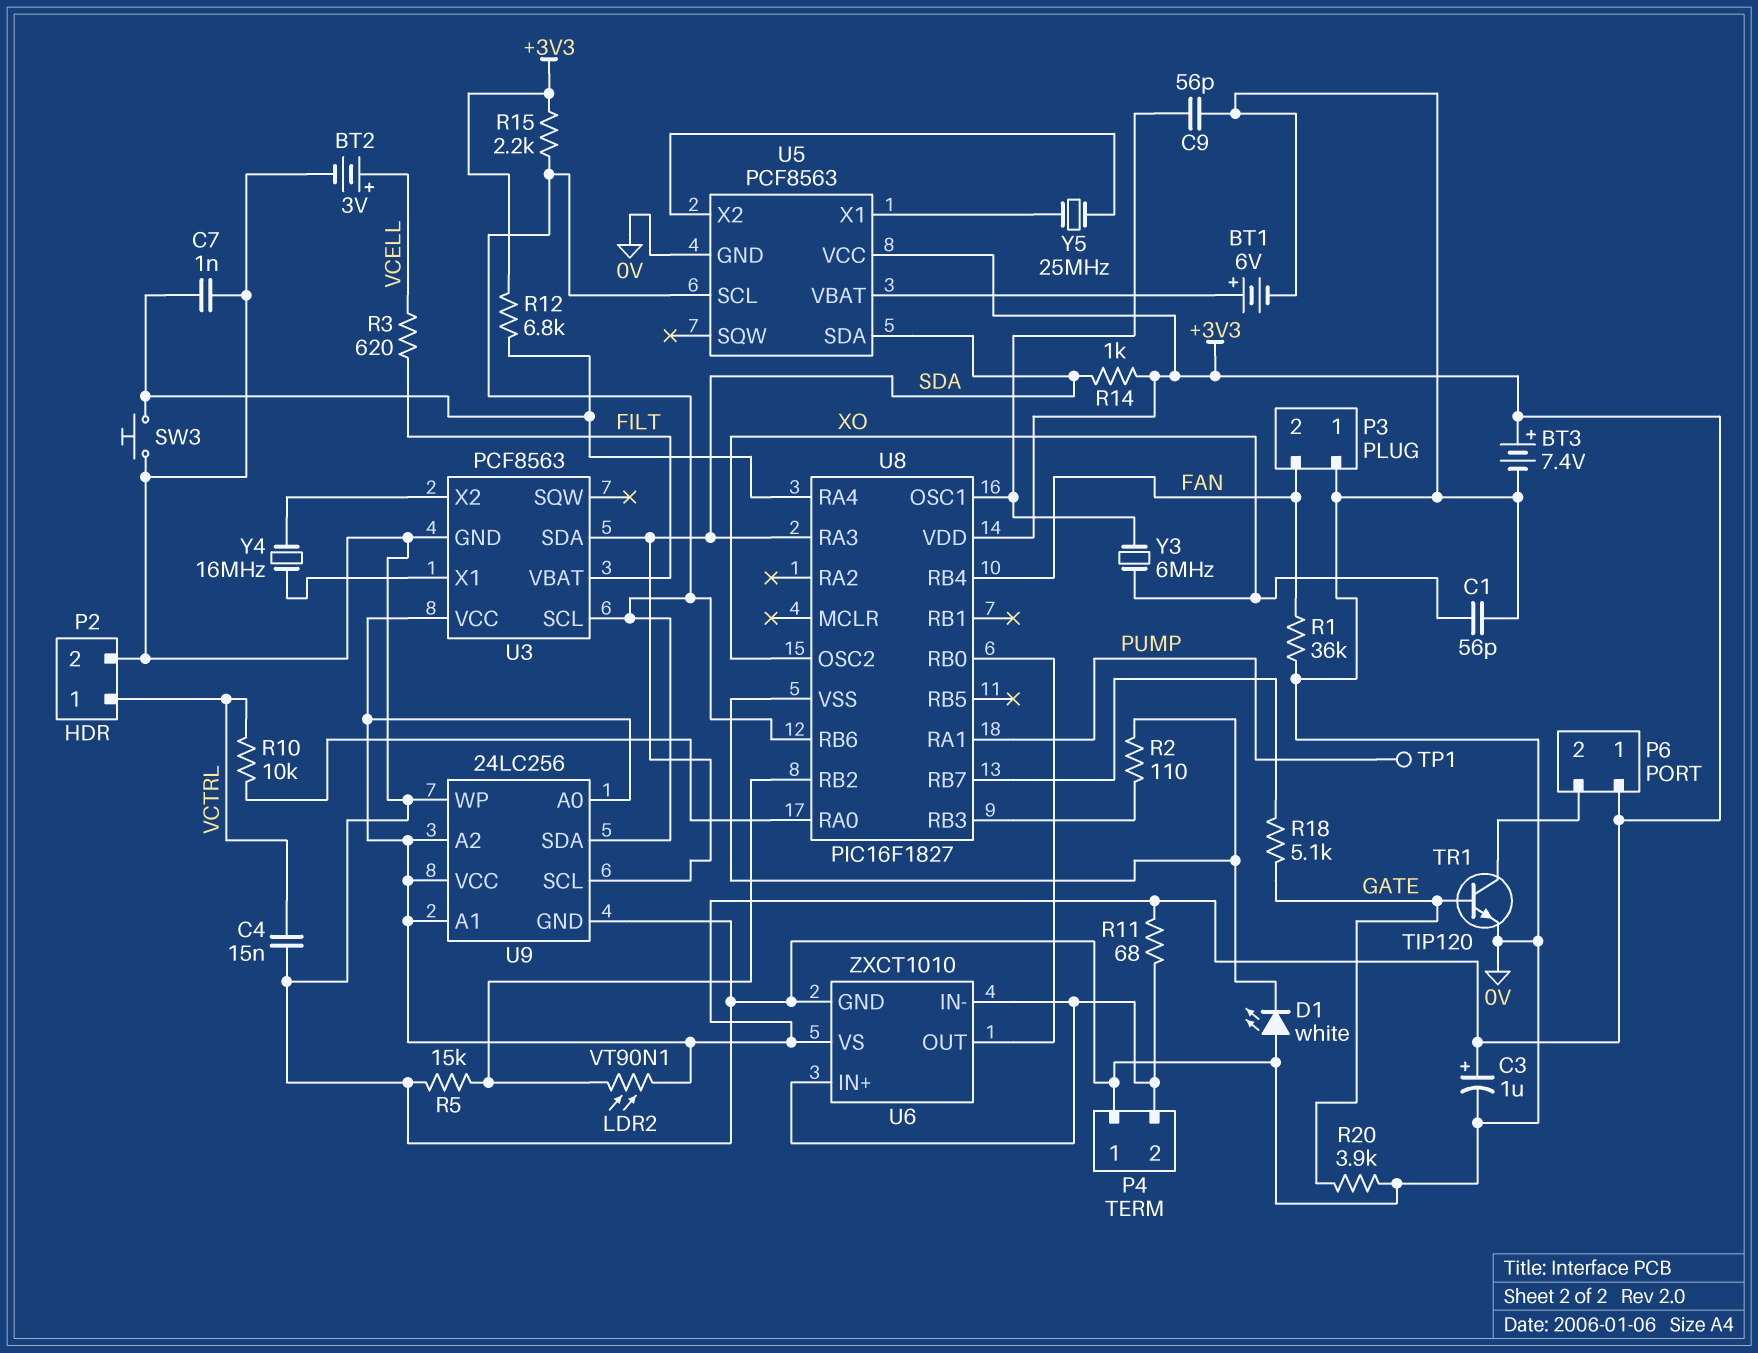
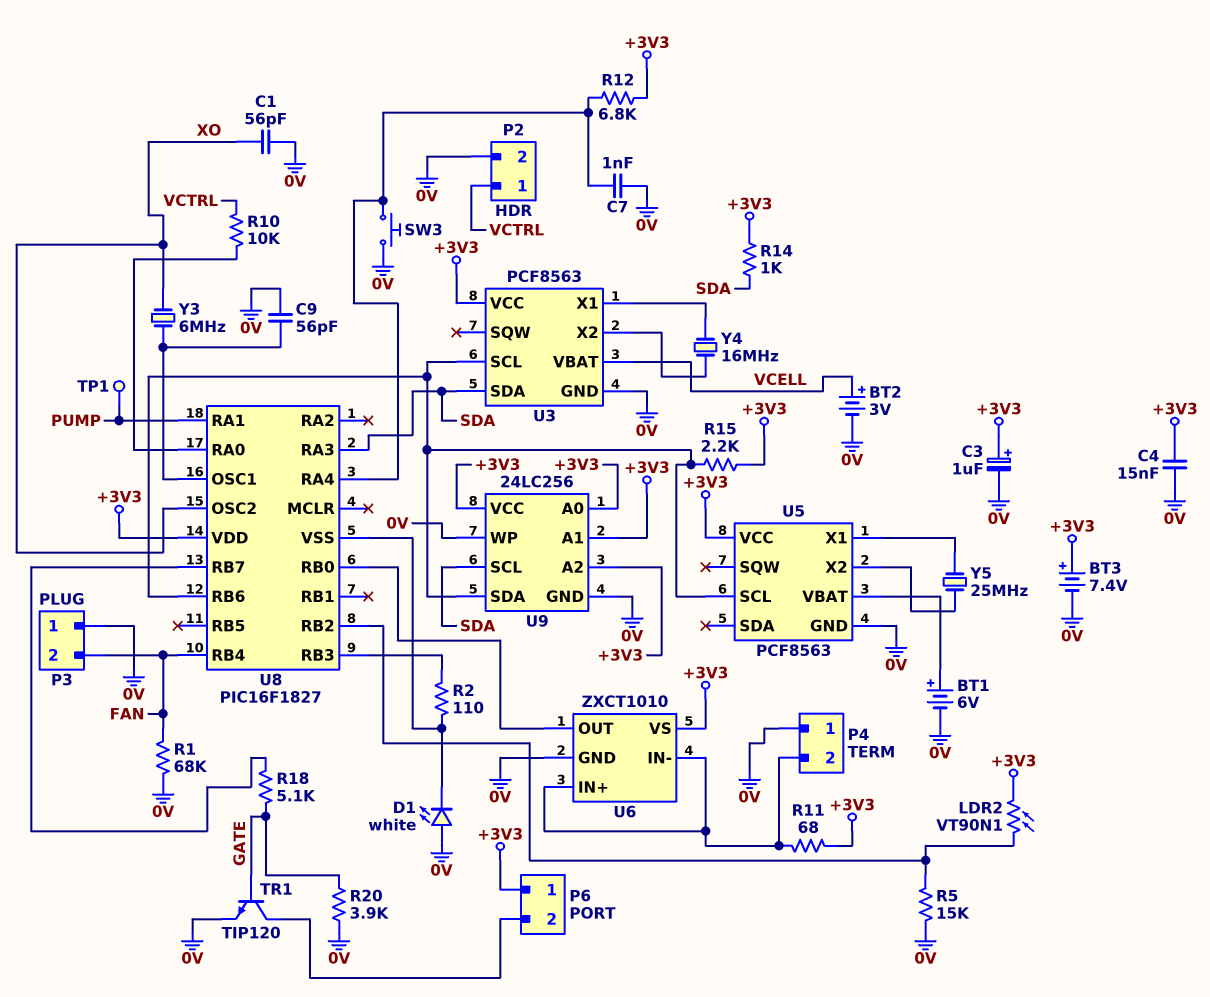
C4: 15nF (0V, VCTRL) -> 15nF (+3V3, 0V)
R1: 36k (0V, FAN) -> 68k (0V, FAN)
R3: 620 (FILT, VCELL) -> none
U3 pin VBAT: FILT -> VCELL
U5 pin SDA: SDA -> none

